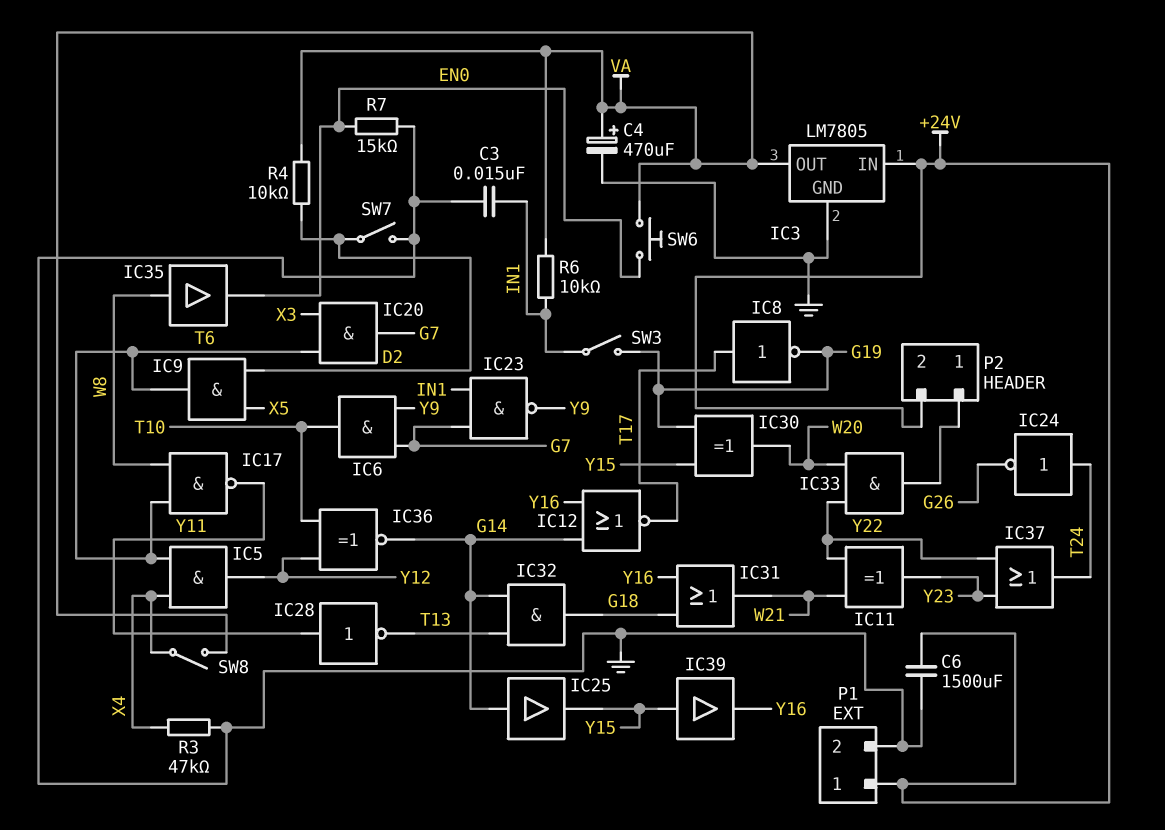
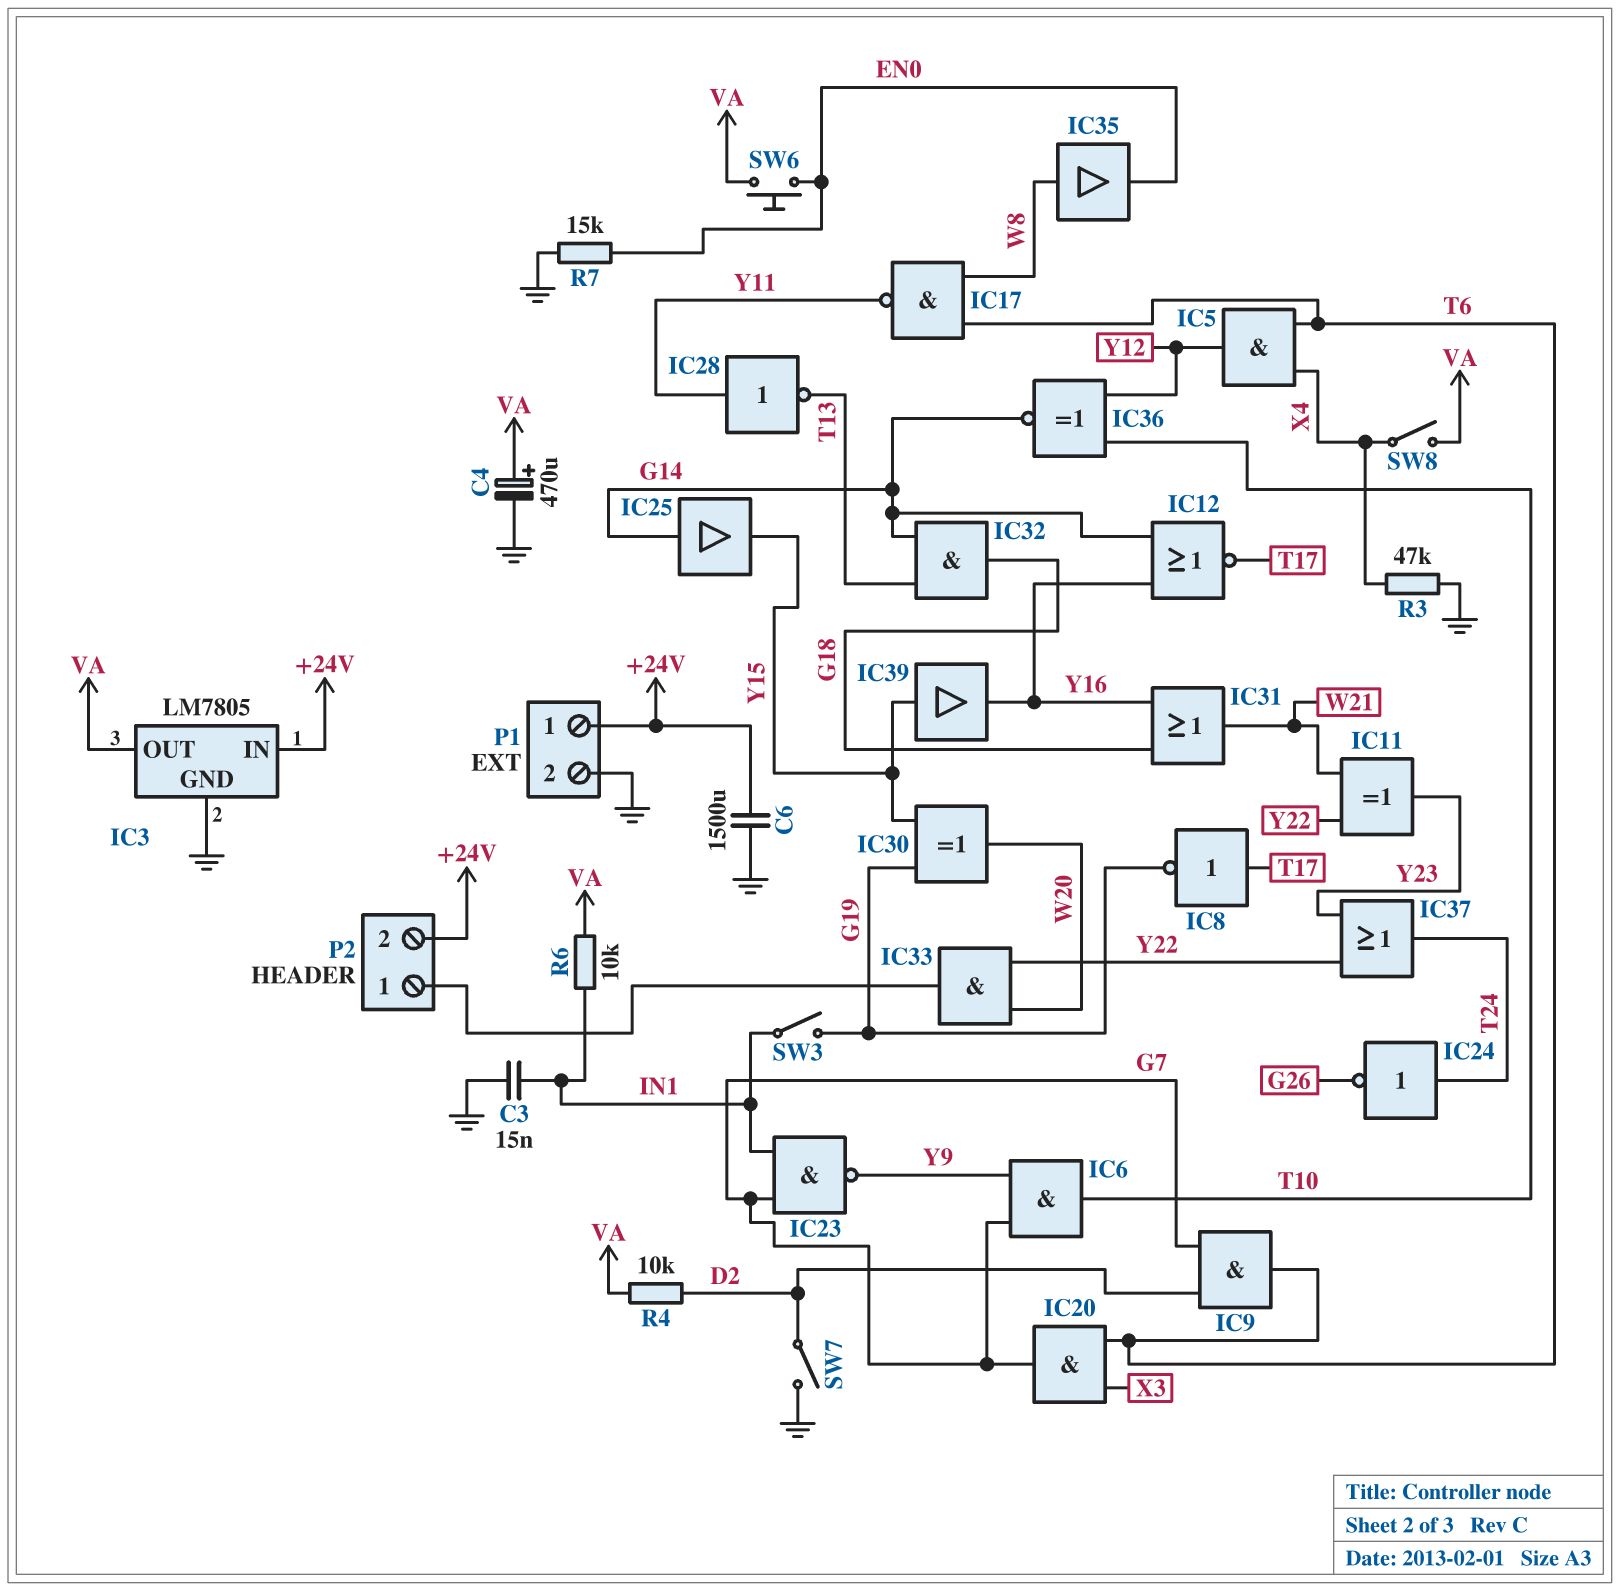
IC9: AND (in D2, in X5, out T6) -> AND (in D2, in G7, out T6)

